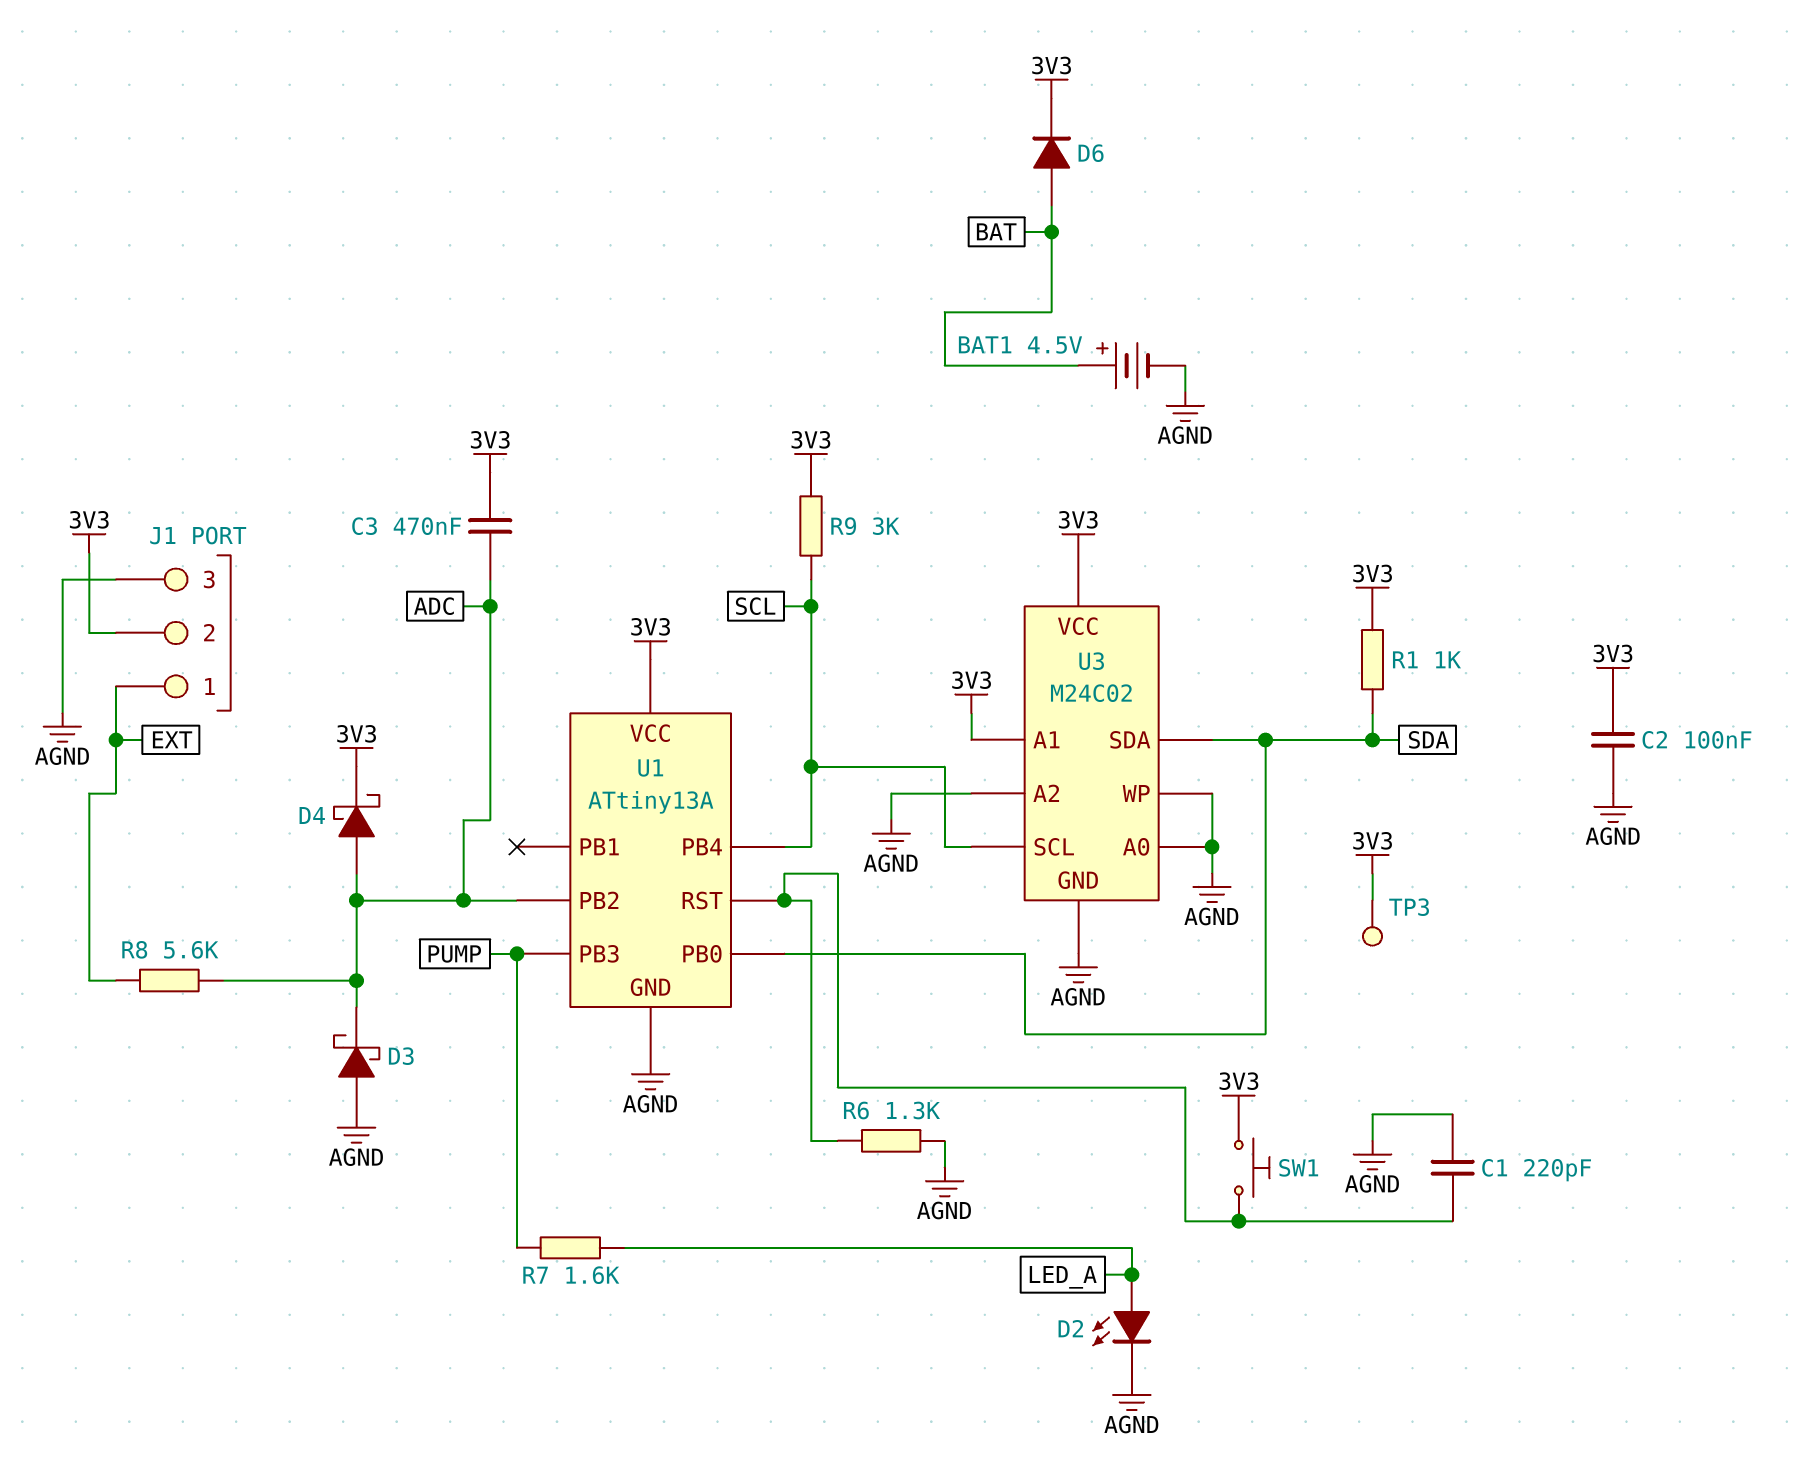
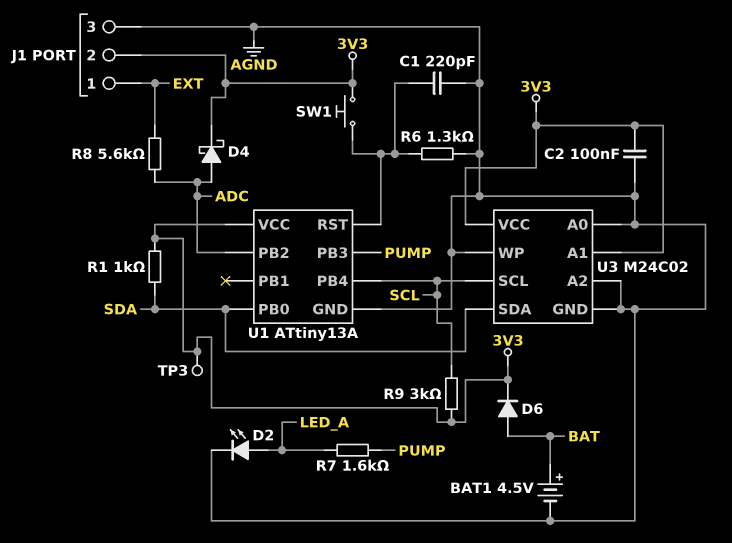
C3: 470nF (3V3, ADC) -> none
D3: schottky (A AGND, K ADC) -> none

